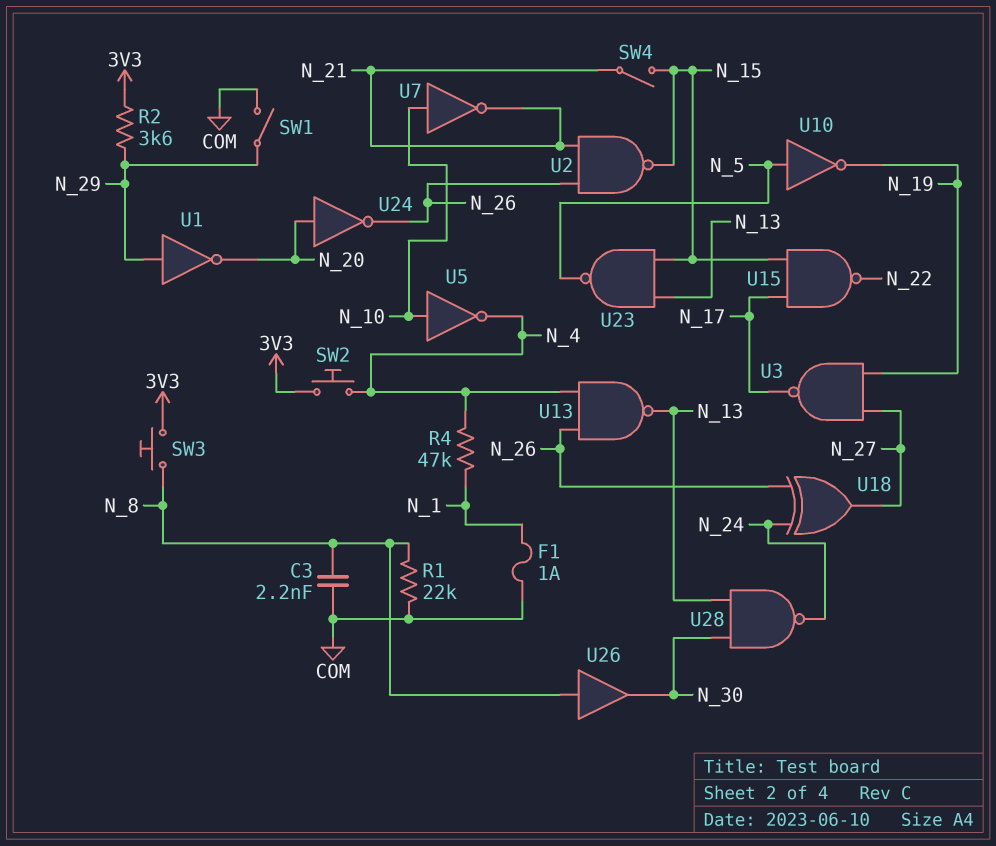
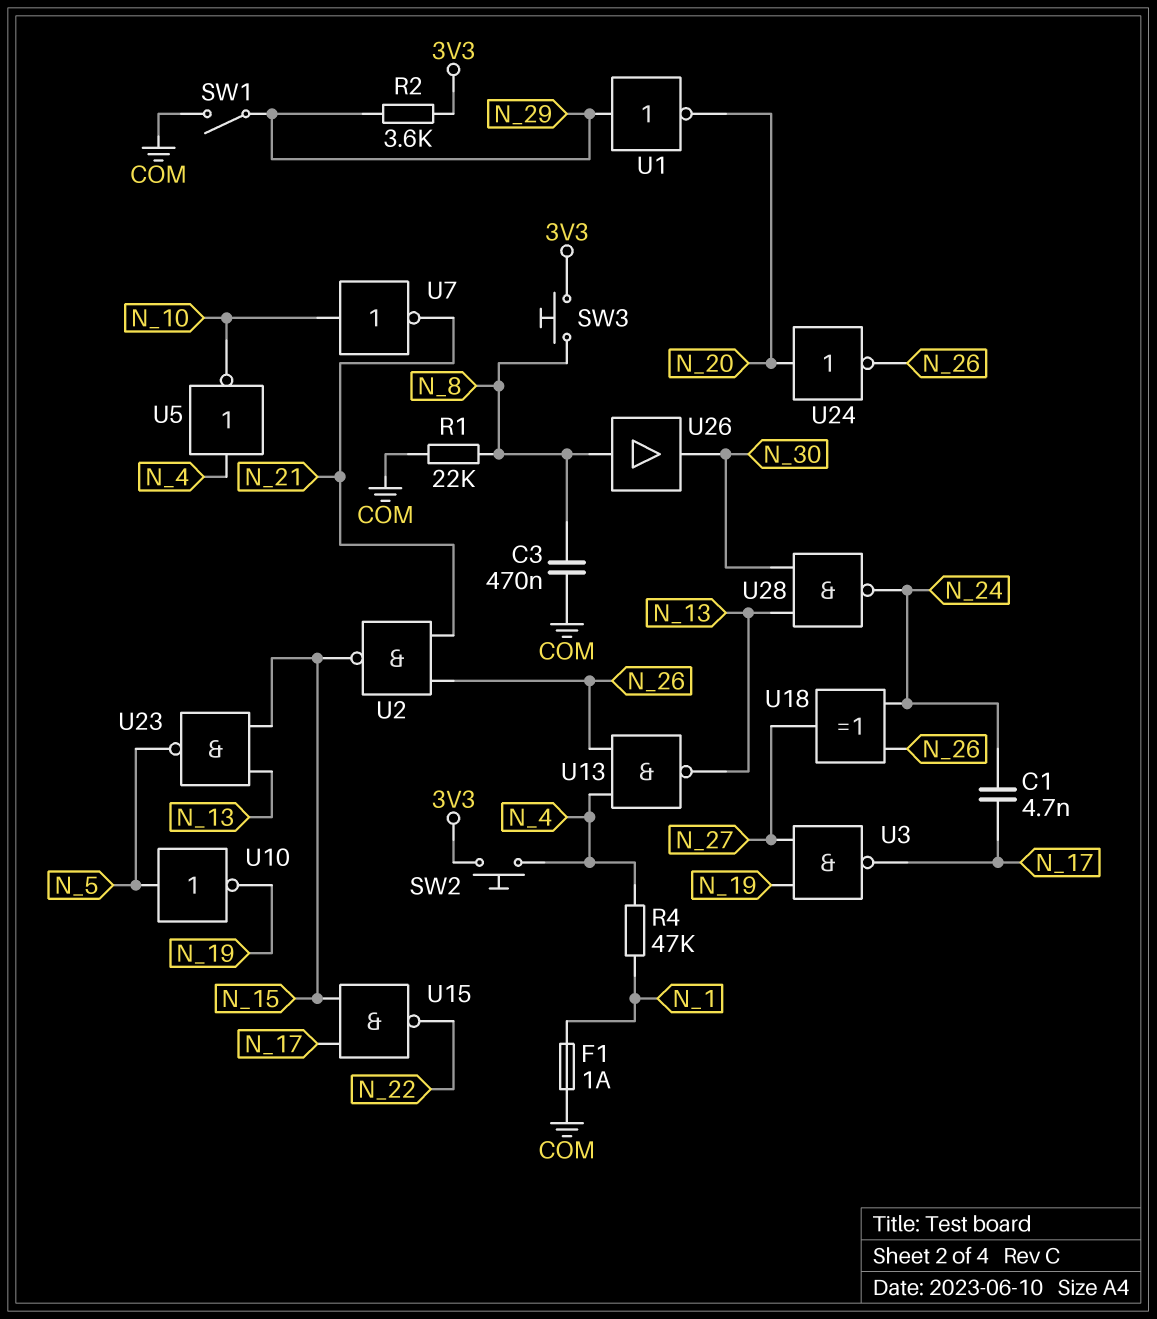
C1: none -> 4.7nF (N_17, N_24)
C3: 2.2nF (COM, N_8) -> 470nF (COM, N_8)
SW4: switch (N_15, N_21) -> none
U5: NOT (in N_10, out N_4) -> NOT (in N_4, out N_10)

